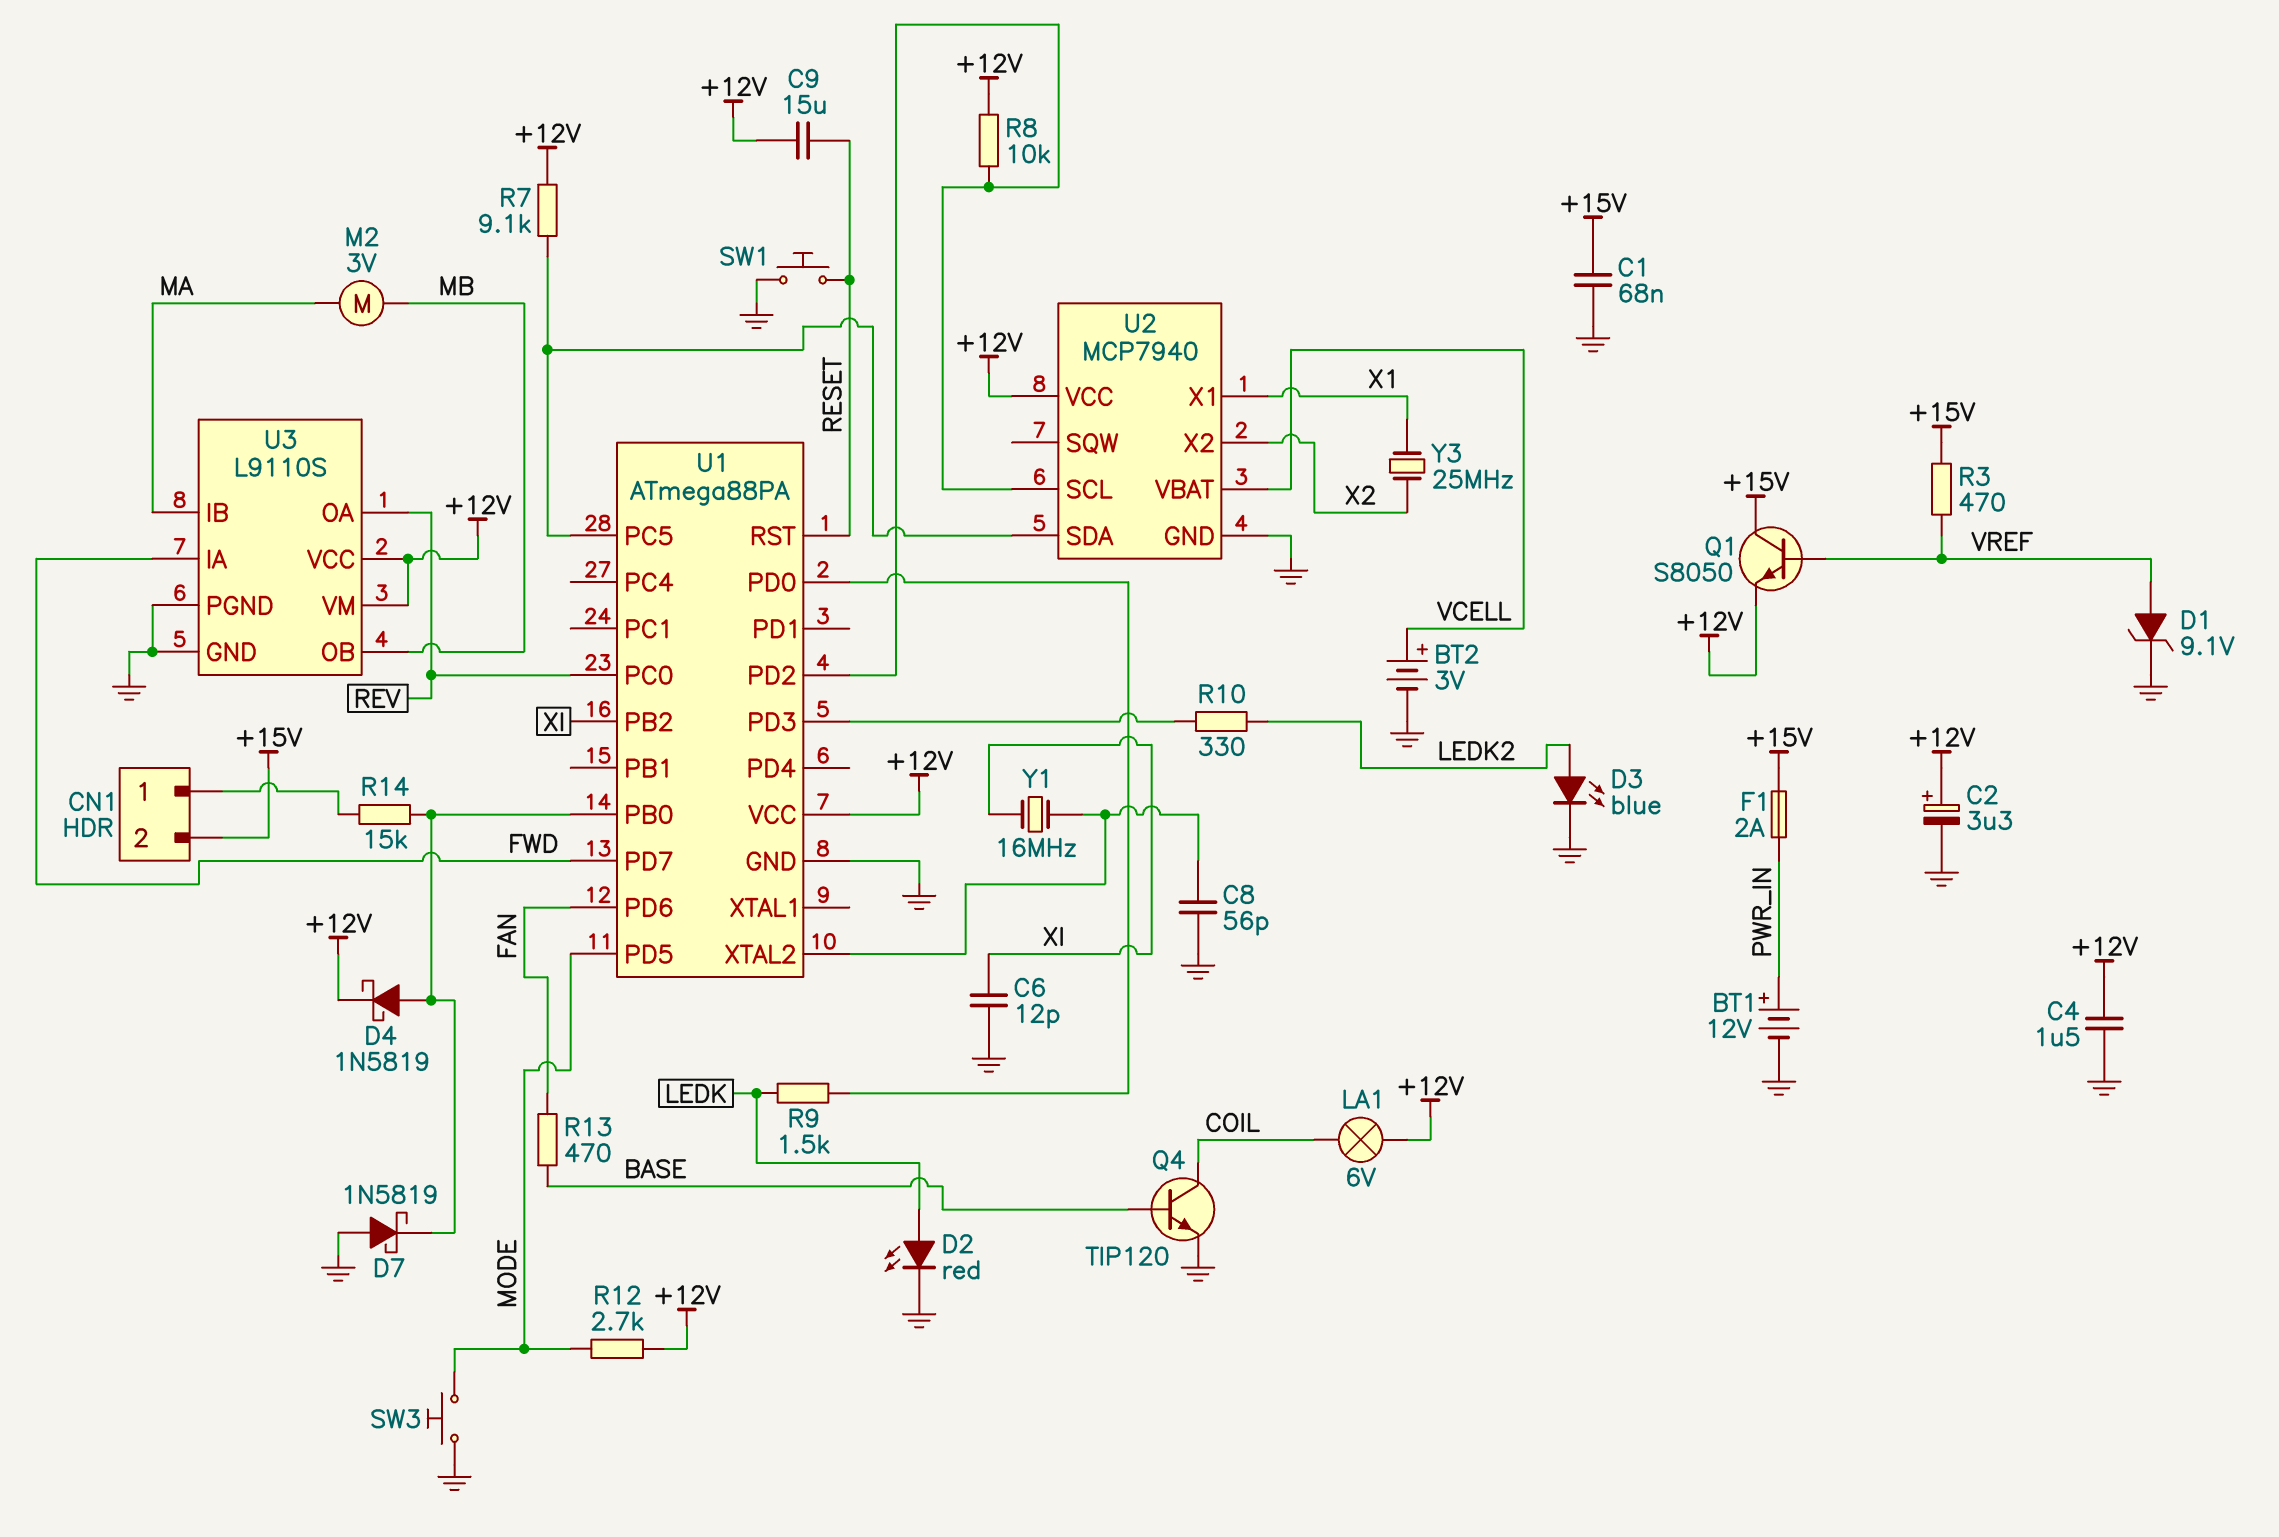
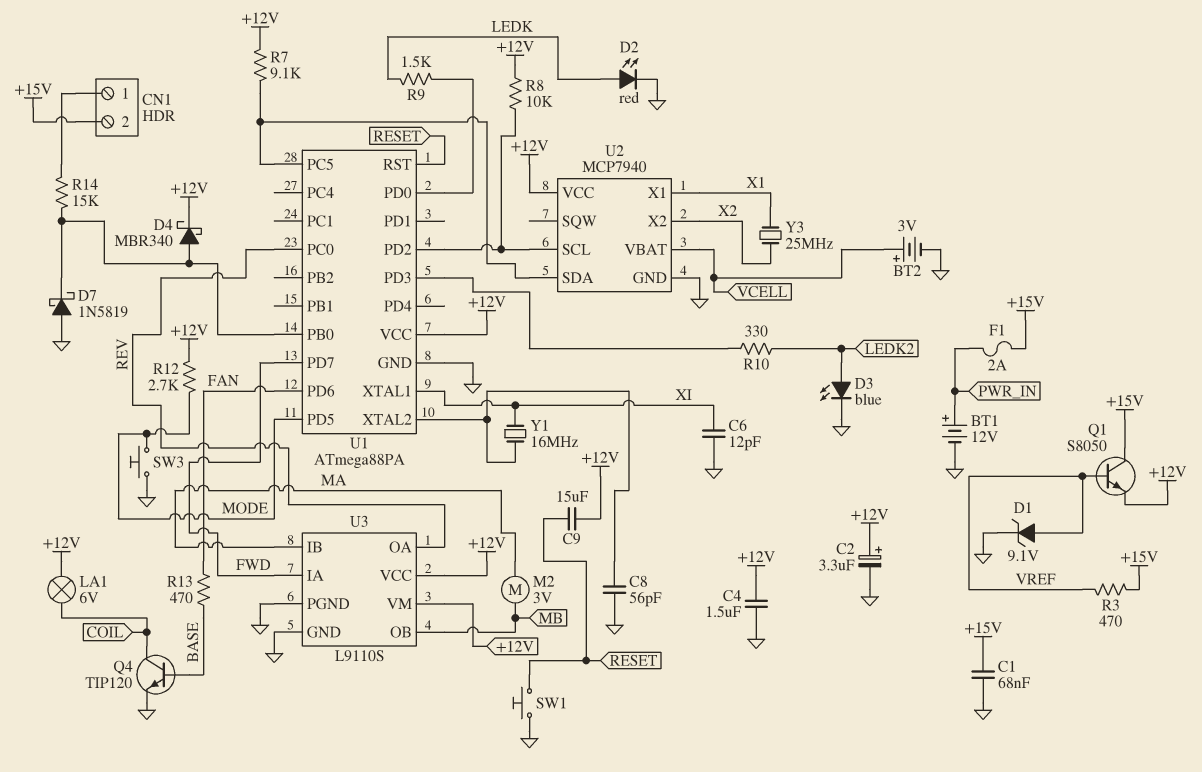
D4: schottky 1N5819 (A U1/PB0, K +12V) -> schottky MBR340 (A U1/PB0, K +12V)
U1 pin PB2: XI -> none
U1 pin XTAL1: none -> XI

